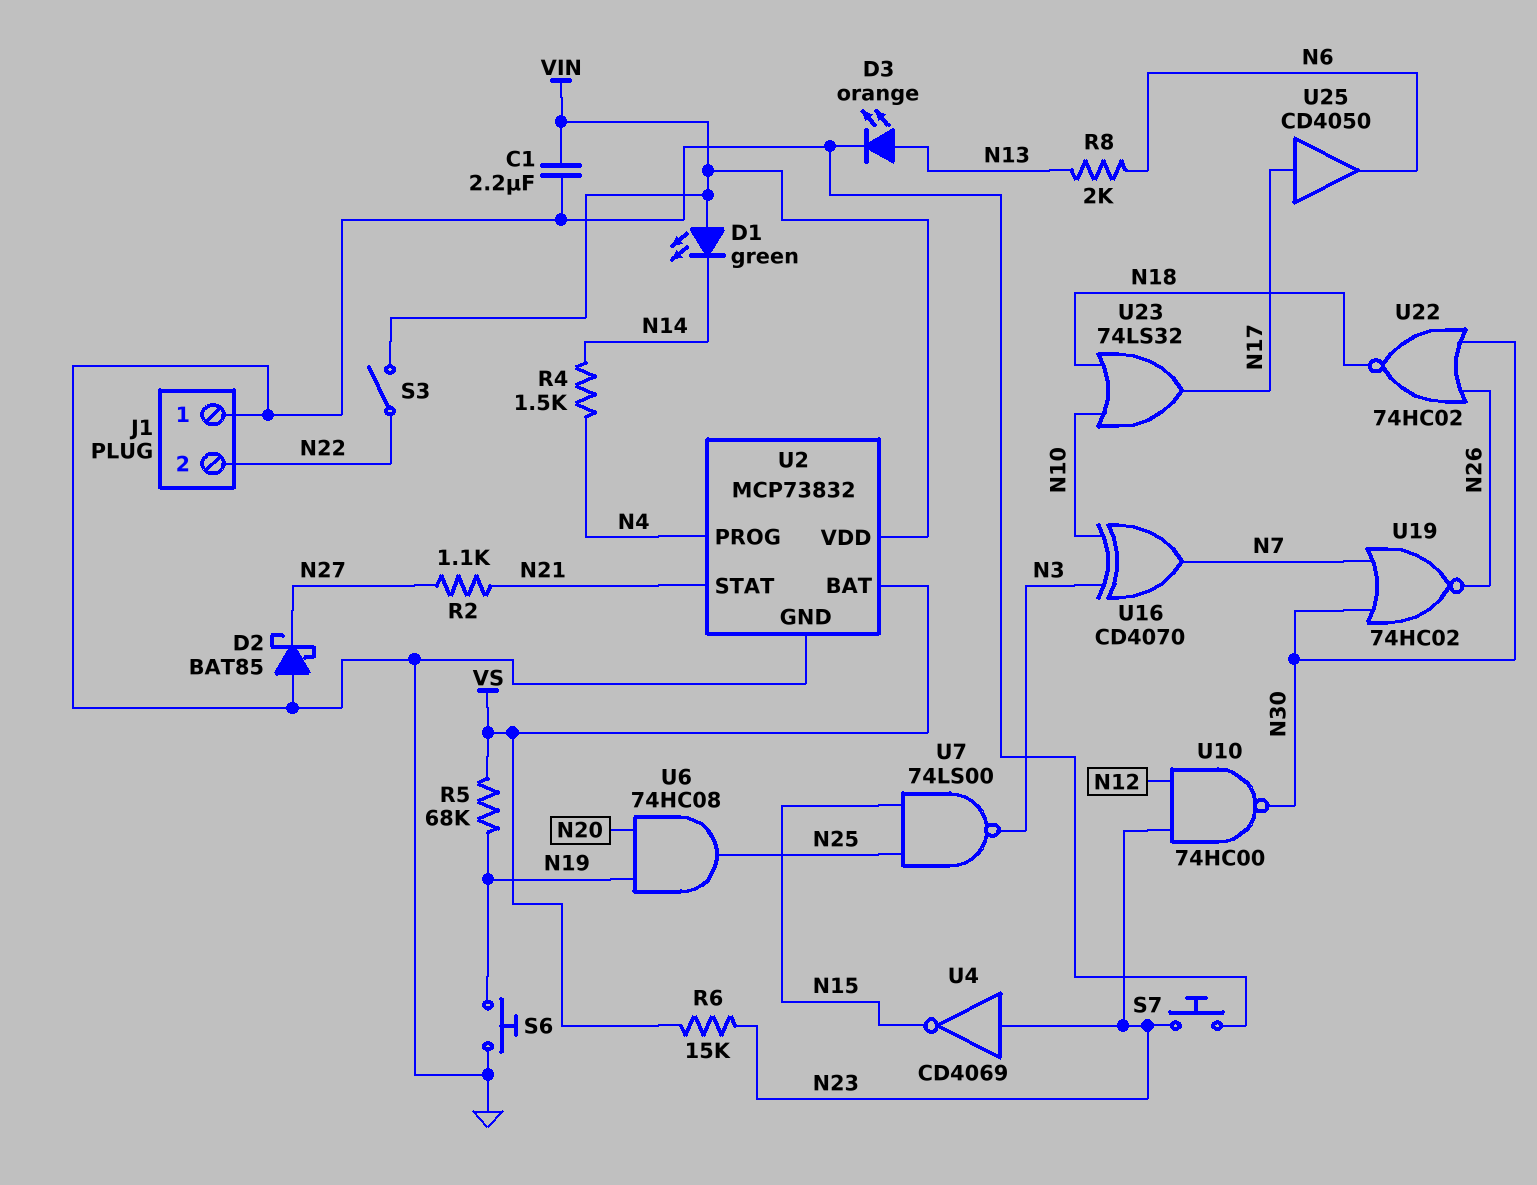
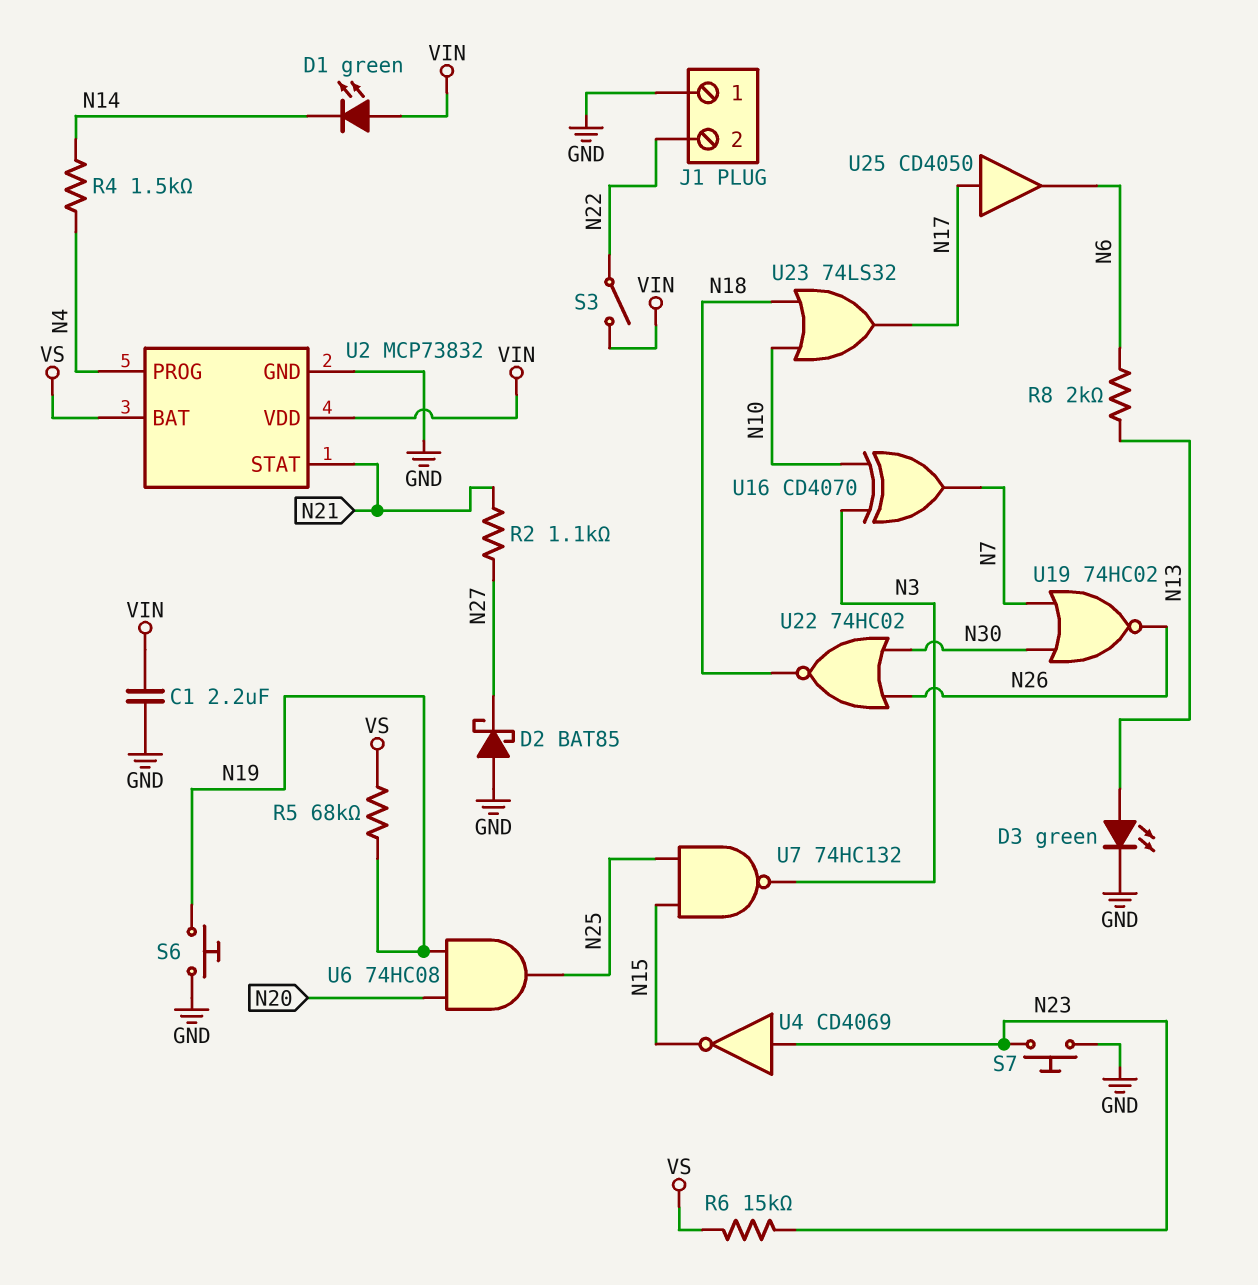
D3: LED orange (A N13, K GND) -> LED green (A N13, K GND)
U7: NAND 74LS00 (in N15, in N25, out N3) -> NAND 74HC132 (in N15, in N25, out N3)
U10: NAND 74HC00 (in N12, in N23, out N30) -> none

